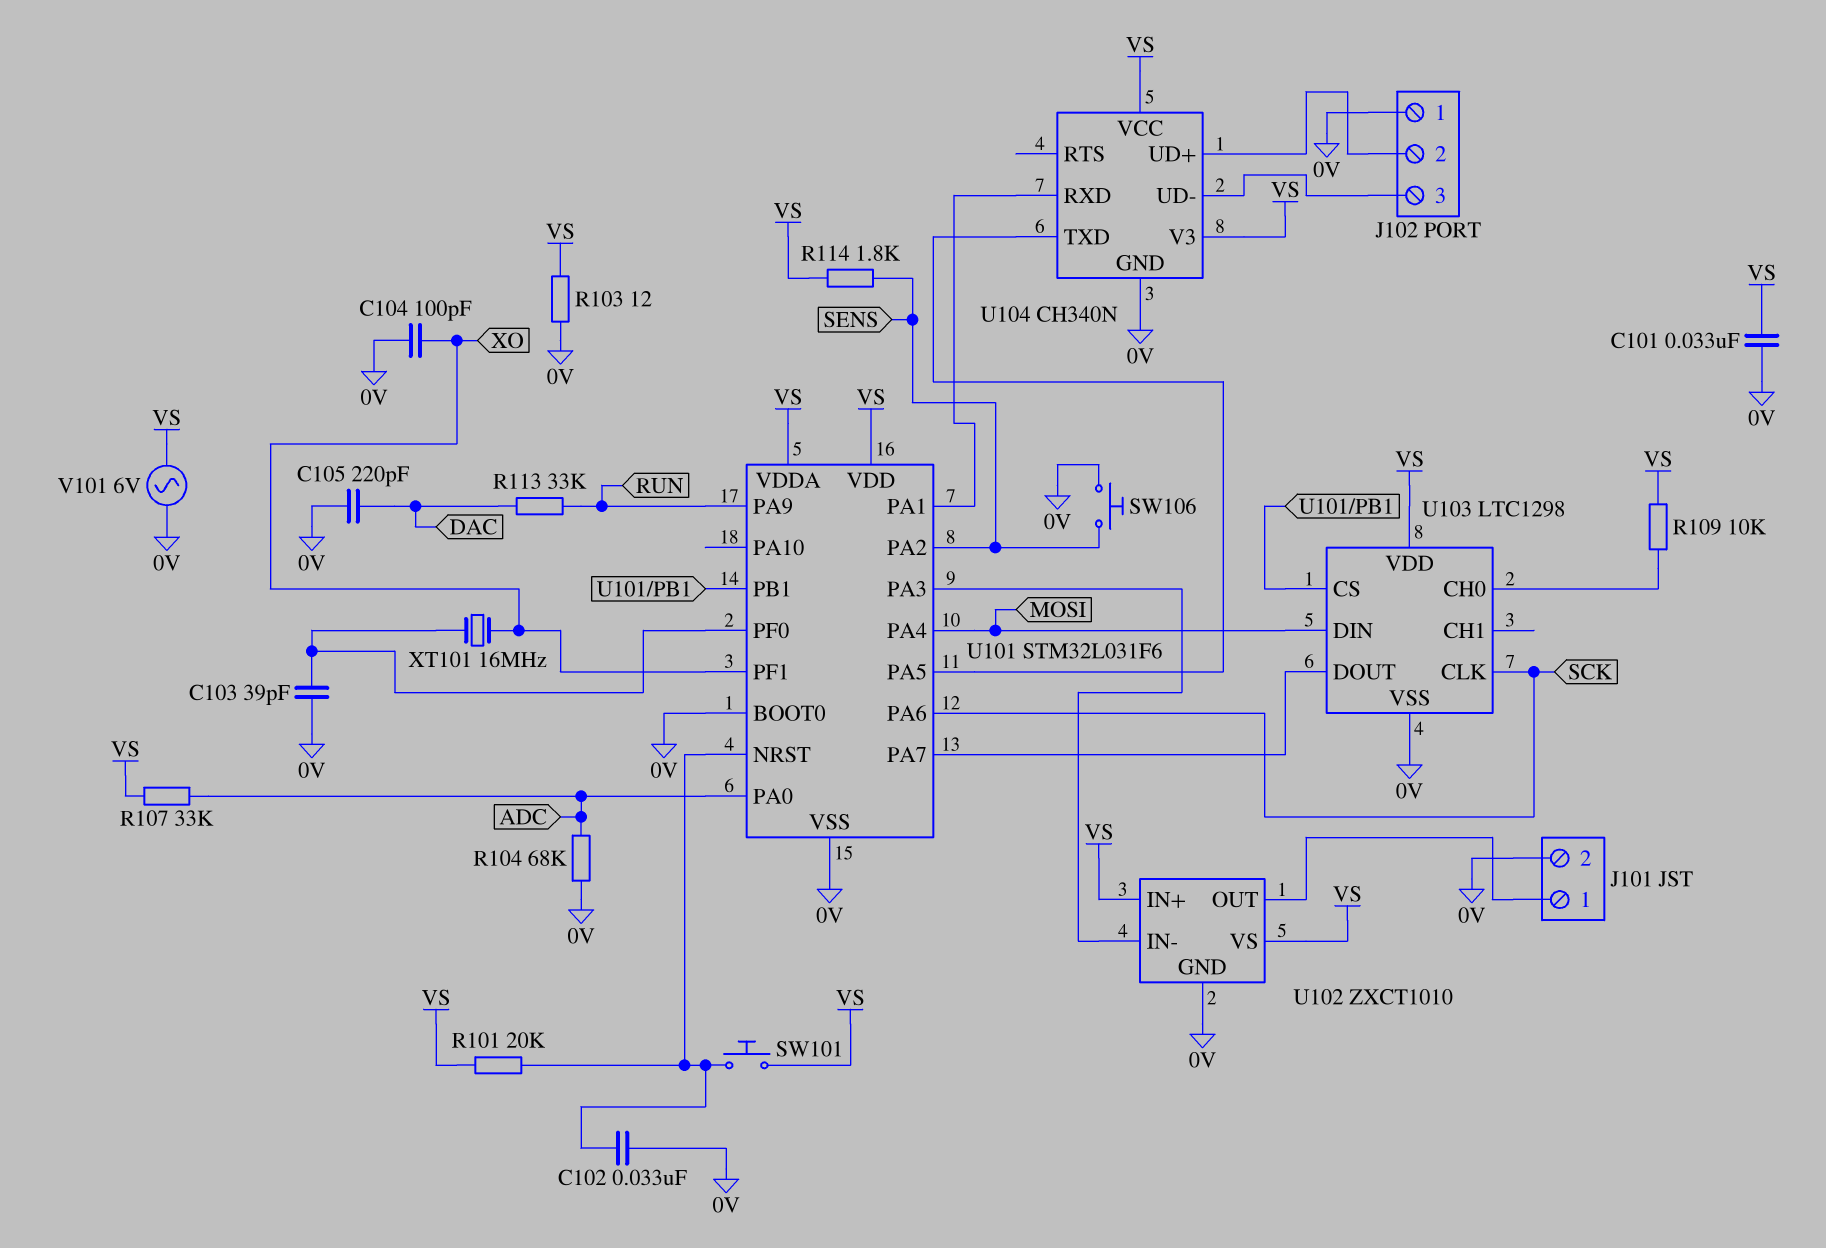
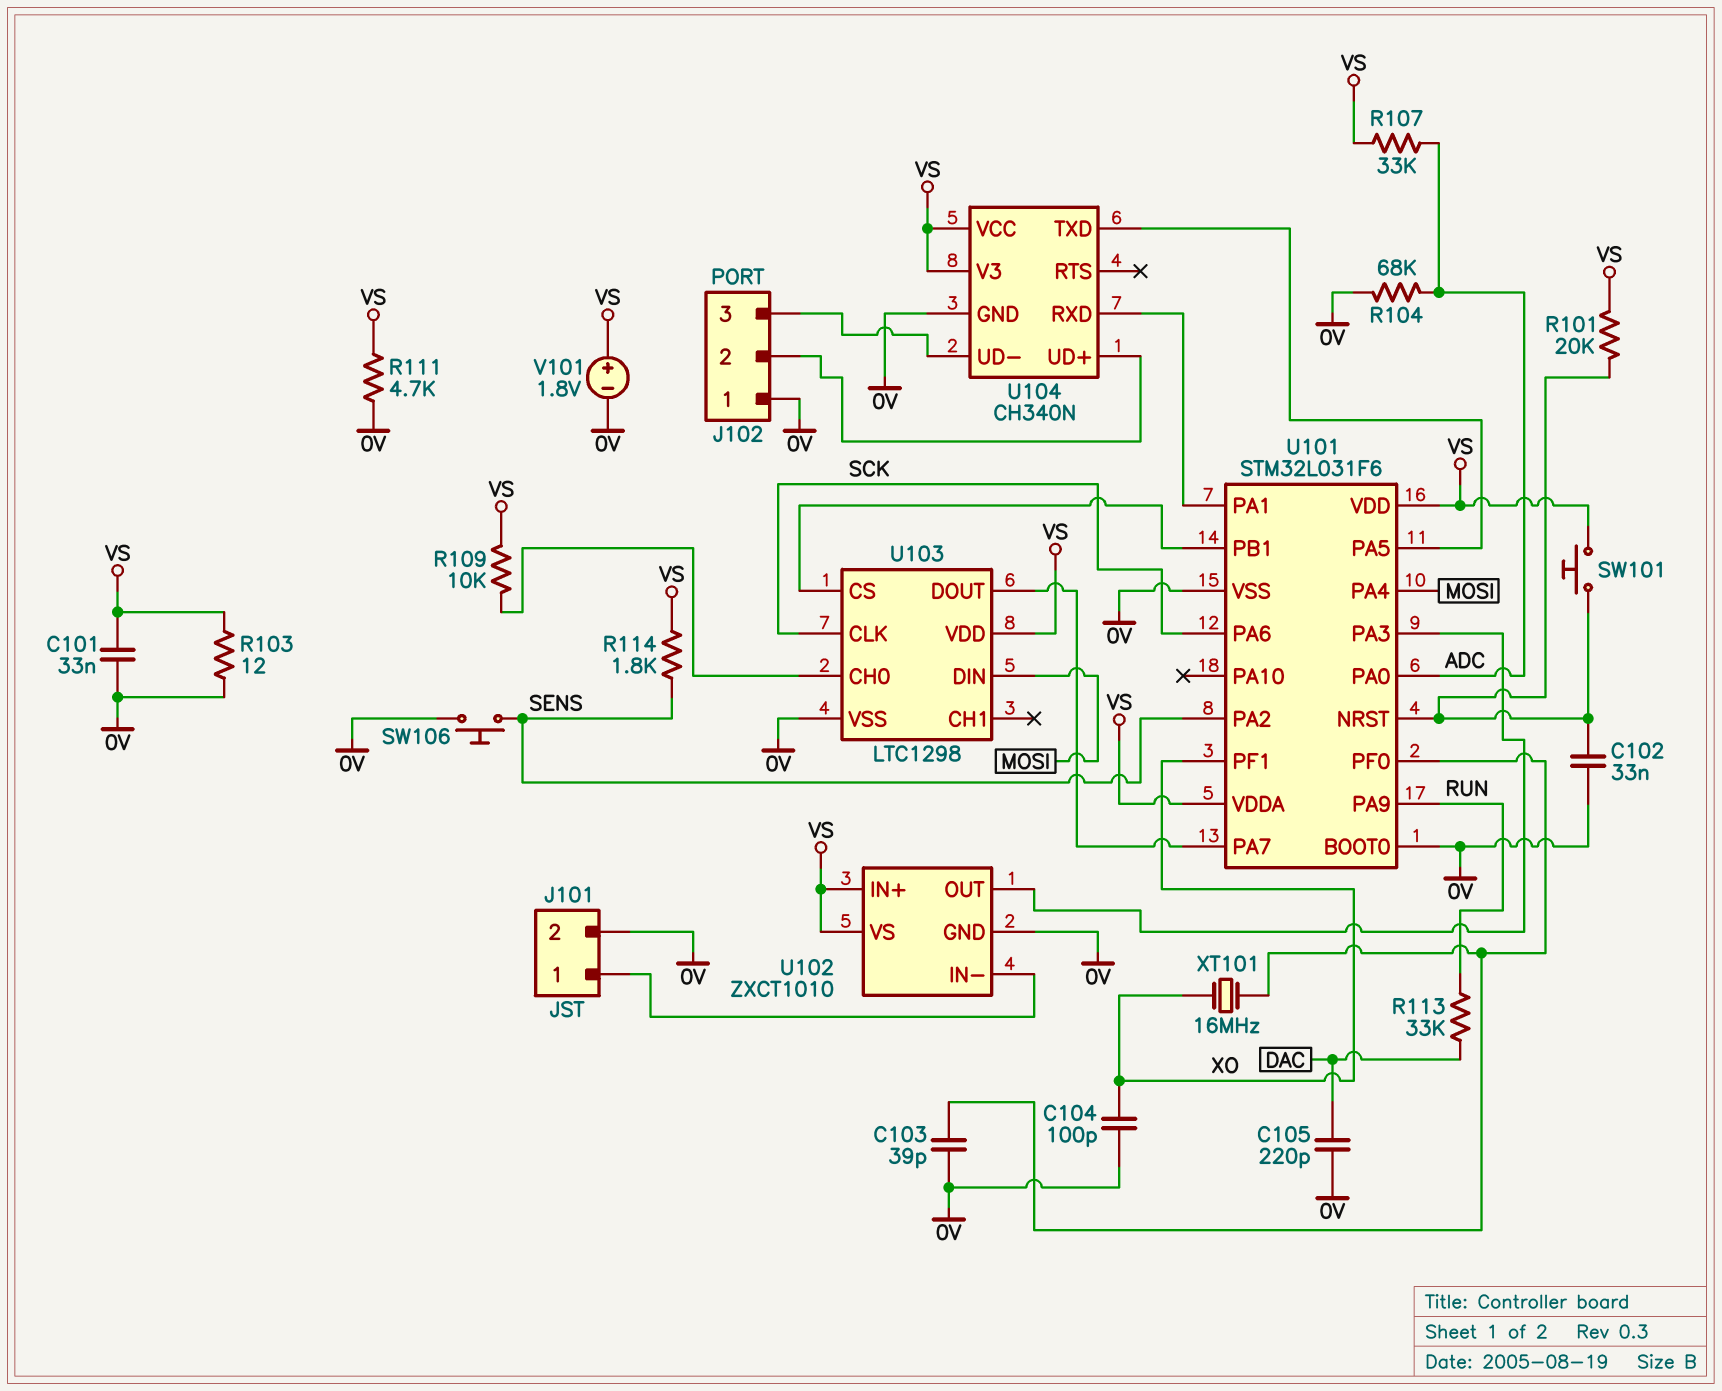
R111: none -> 4.7k (0V, VS)
U102 pin IN-: U101/PA3 -> J101/1
U102 pin OUT: J101/1 -> U101/PA3
V101: AC 6V (0V, VS) -> 1.8V (plus VS, minus 0V)

